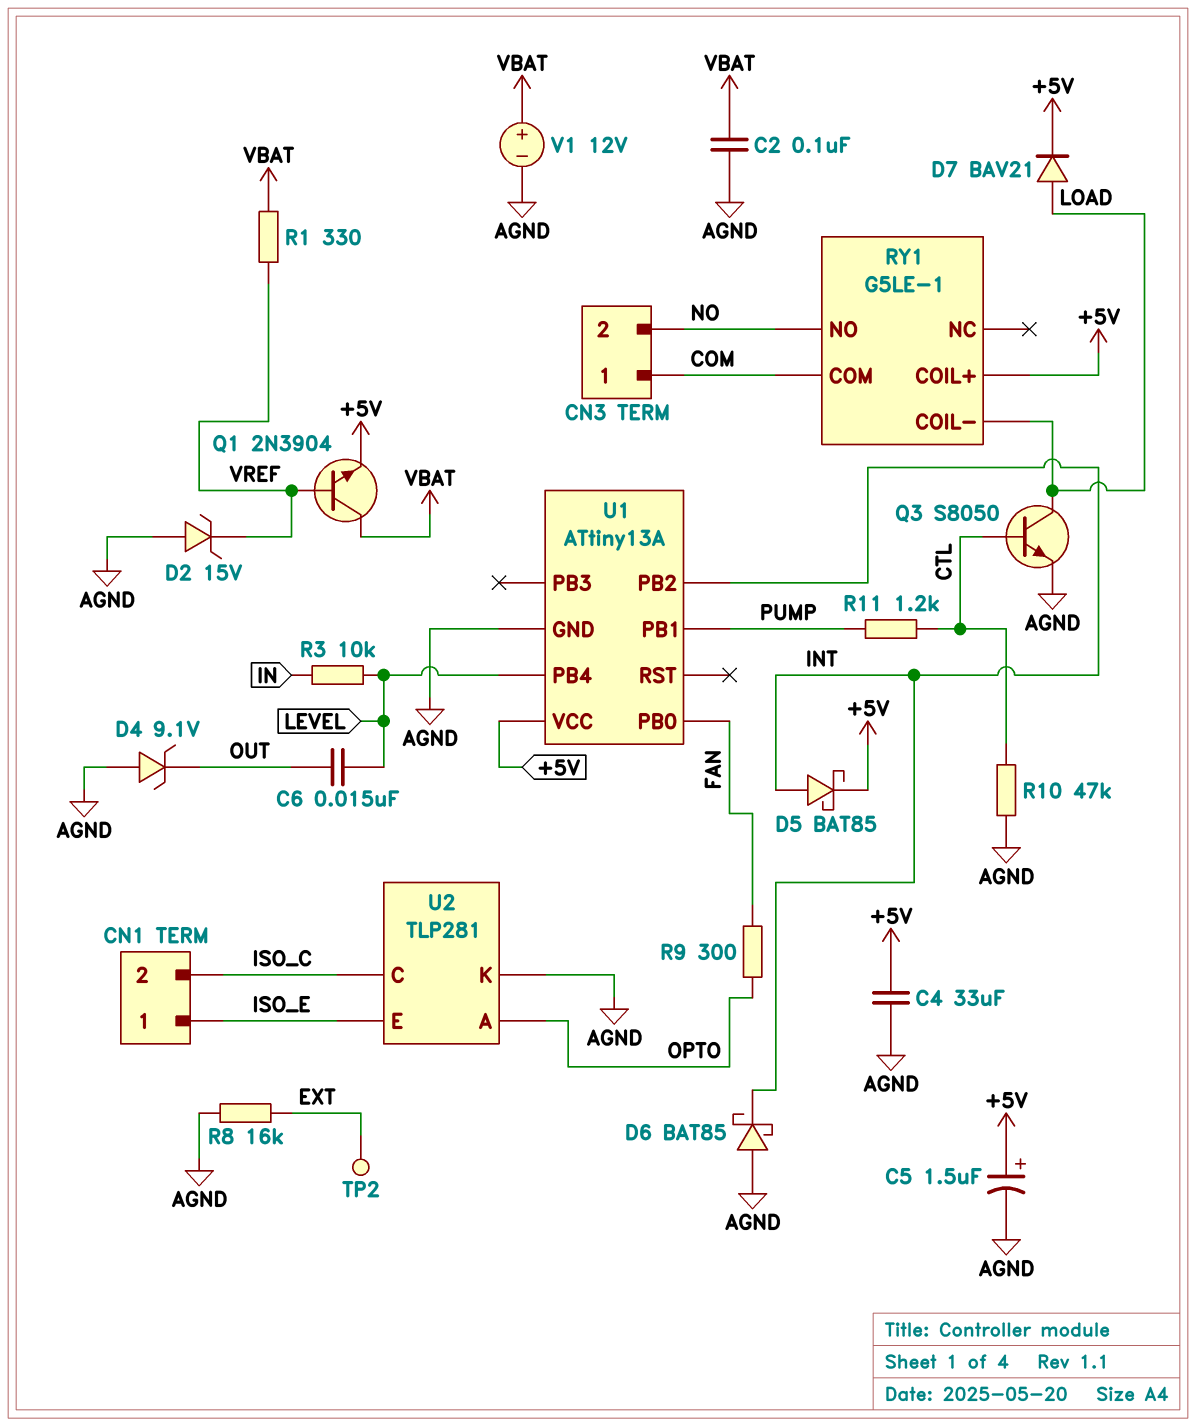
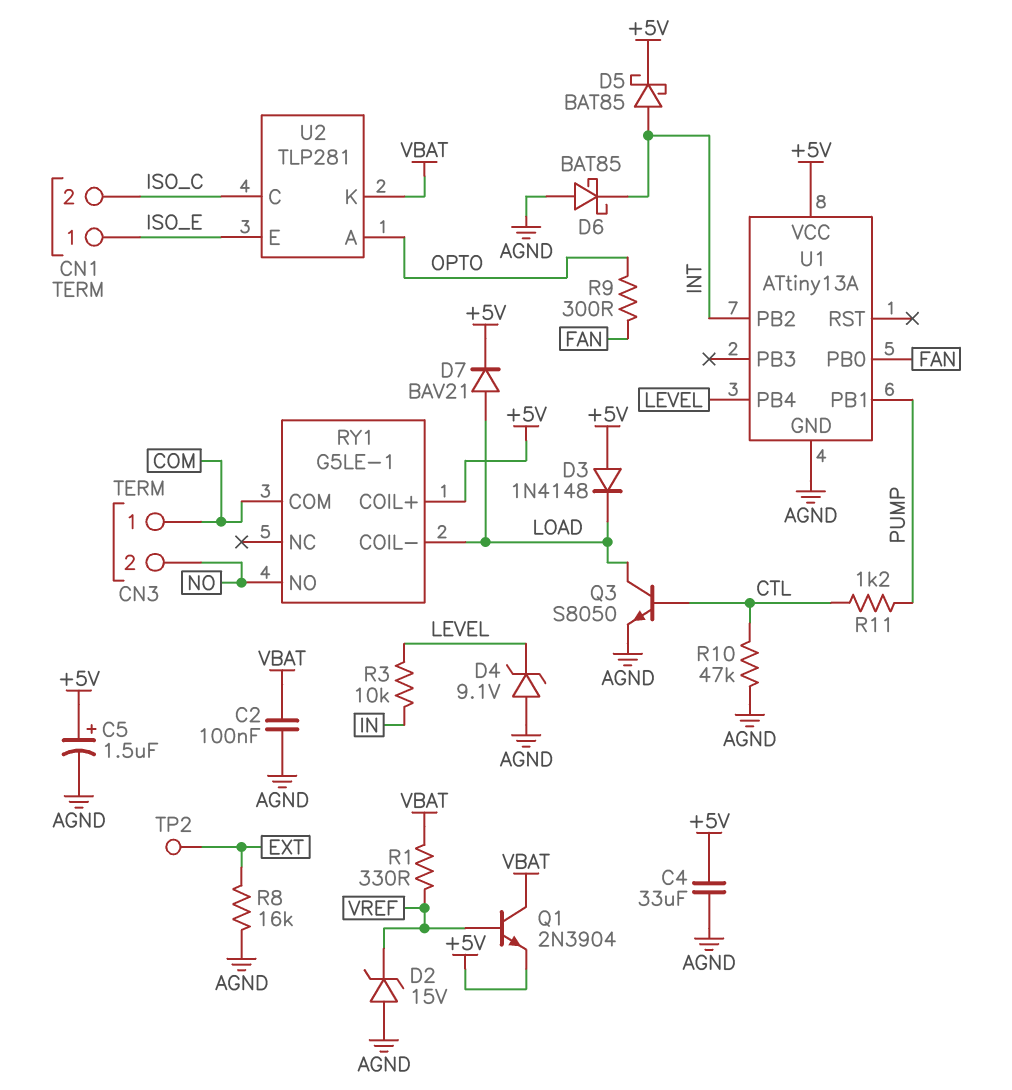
C6: 15nF (LEVEL, OUT) -> none
D3: none -> diode 1N4148 (A +5V, K LOAD)
D4: zener 9.1V (A AGND, K OUT) -> zener 9.1V (A AGND, K LEVEL)
U2 pin K: AGND -> VBAT
V1: 12V (plus VBAT, minus AGND) -> none

